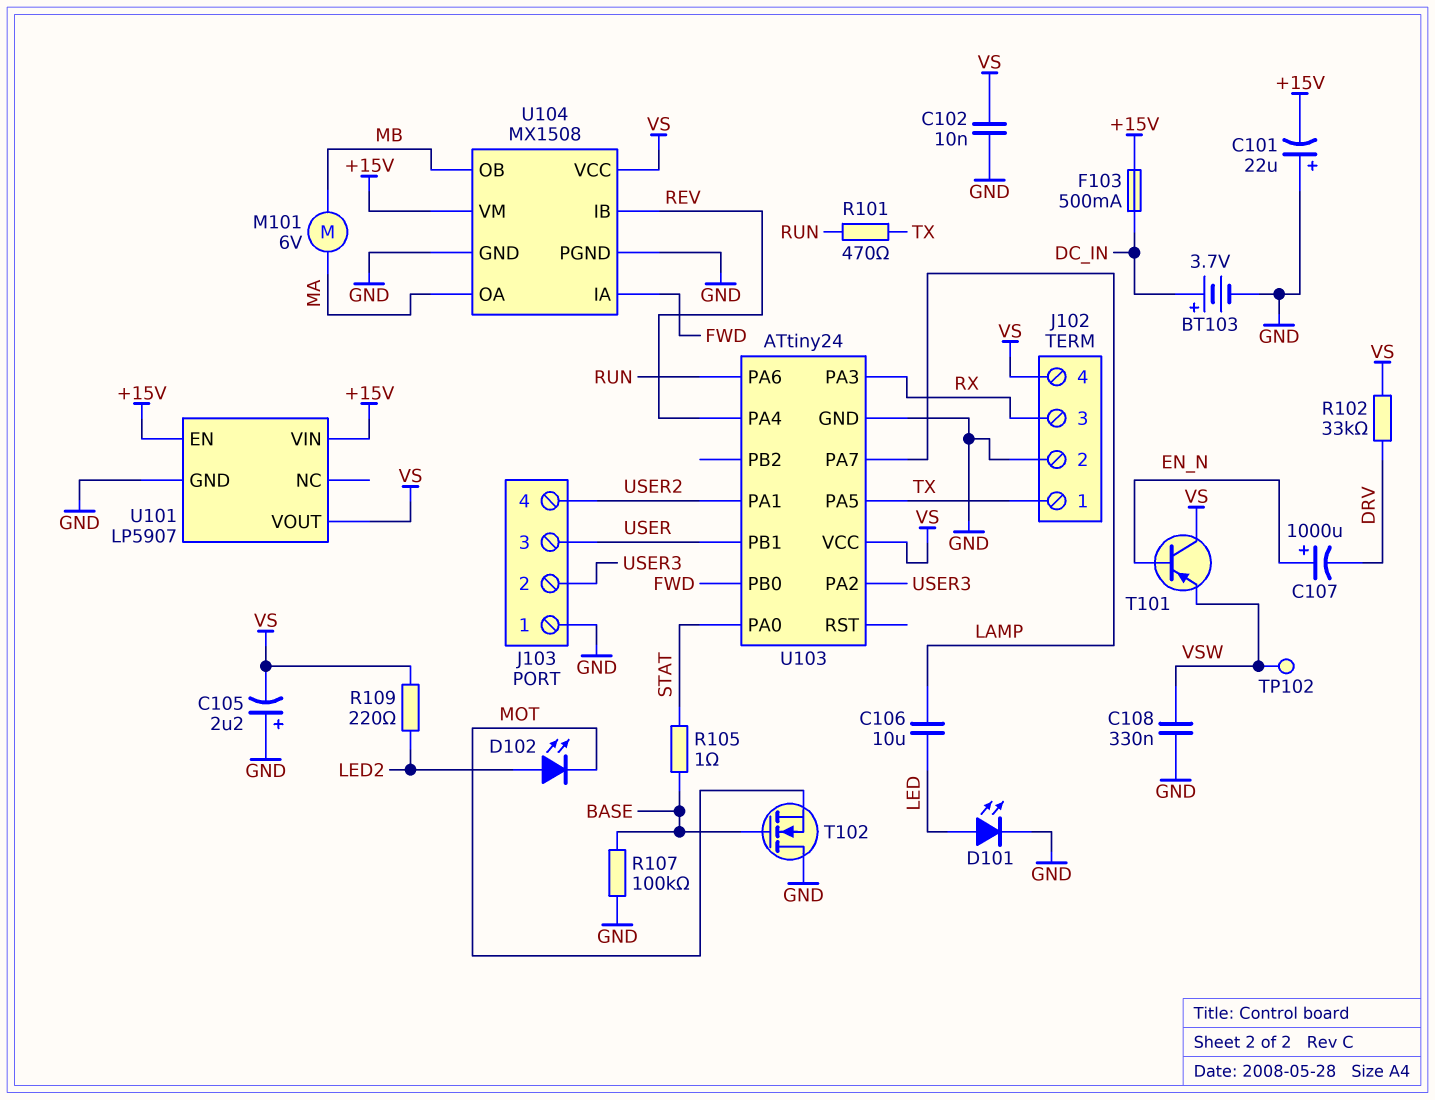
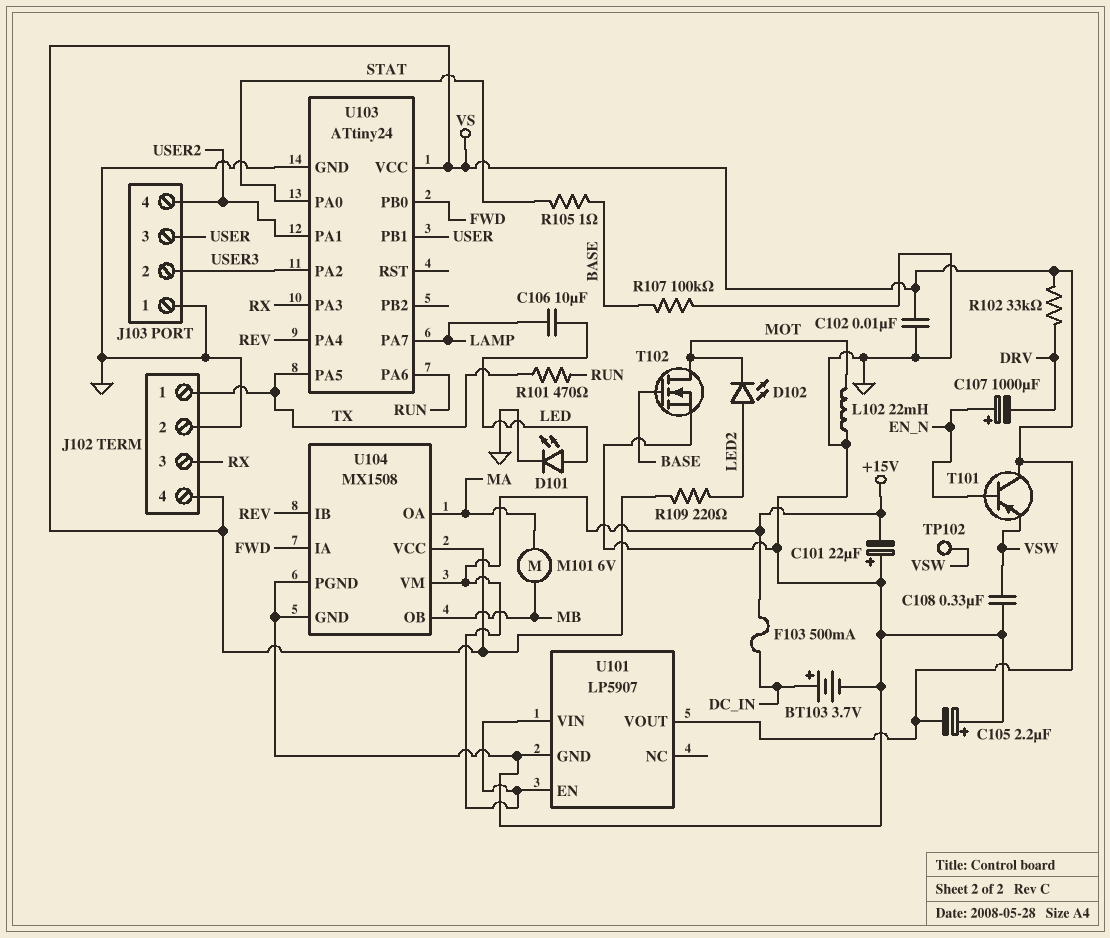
L102: none -> 22mH (GND, MOT)
T102: NMOS (G BASE, D GND, S MOT) -> NMOS (G BASE, D MOT, S GND)

